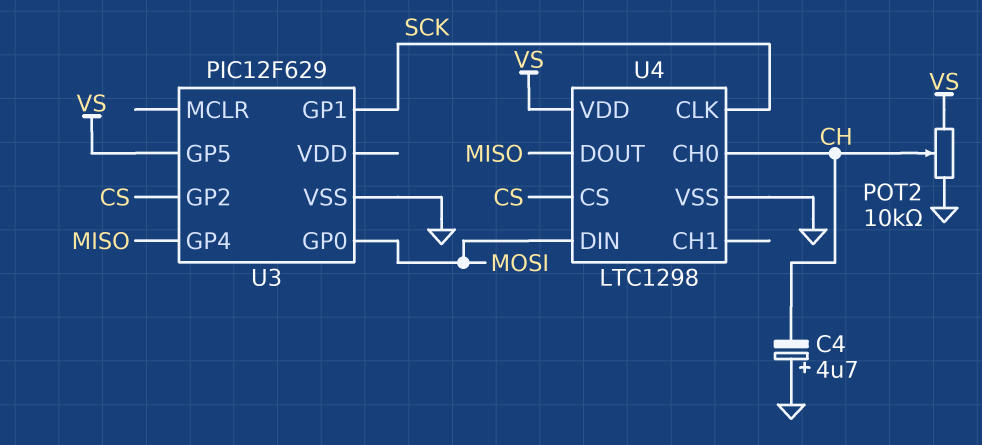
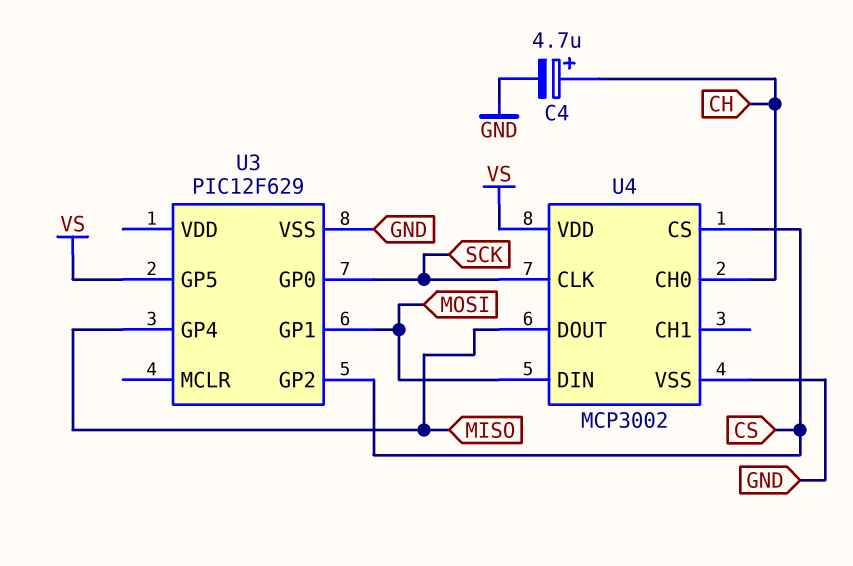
C4: 4.7uF (plus GND, minus CH) -> 4.7uF (plus CH, minus GND)
POT2: 10k (GND, VS, wiper CH) -> none
U3 pin GP0: MOSI -> SCK
U3 pin GP1: SCK -> MOSI
U4: LTC1298 -> MCP3002

